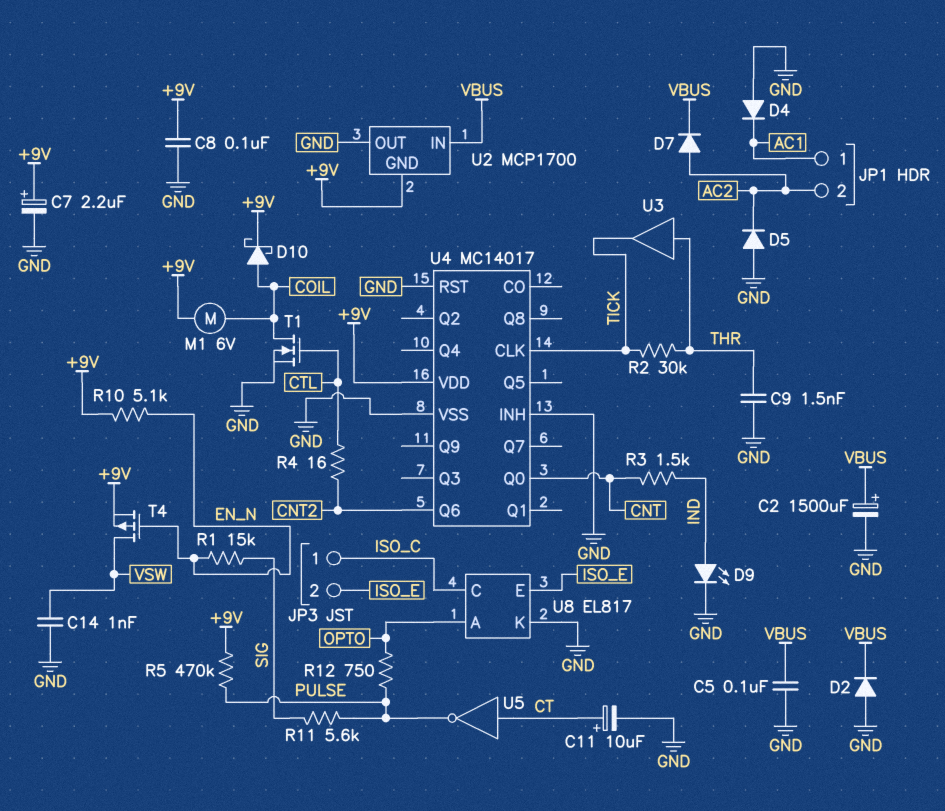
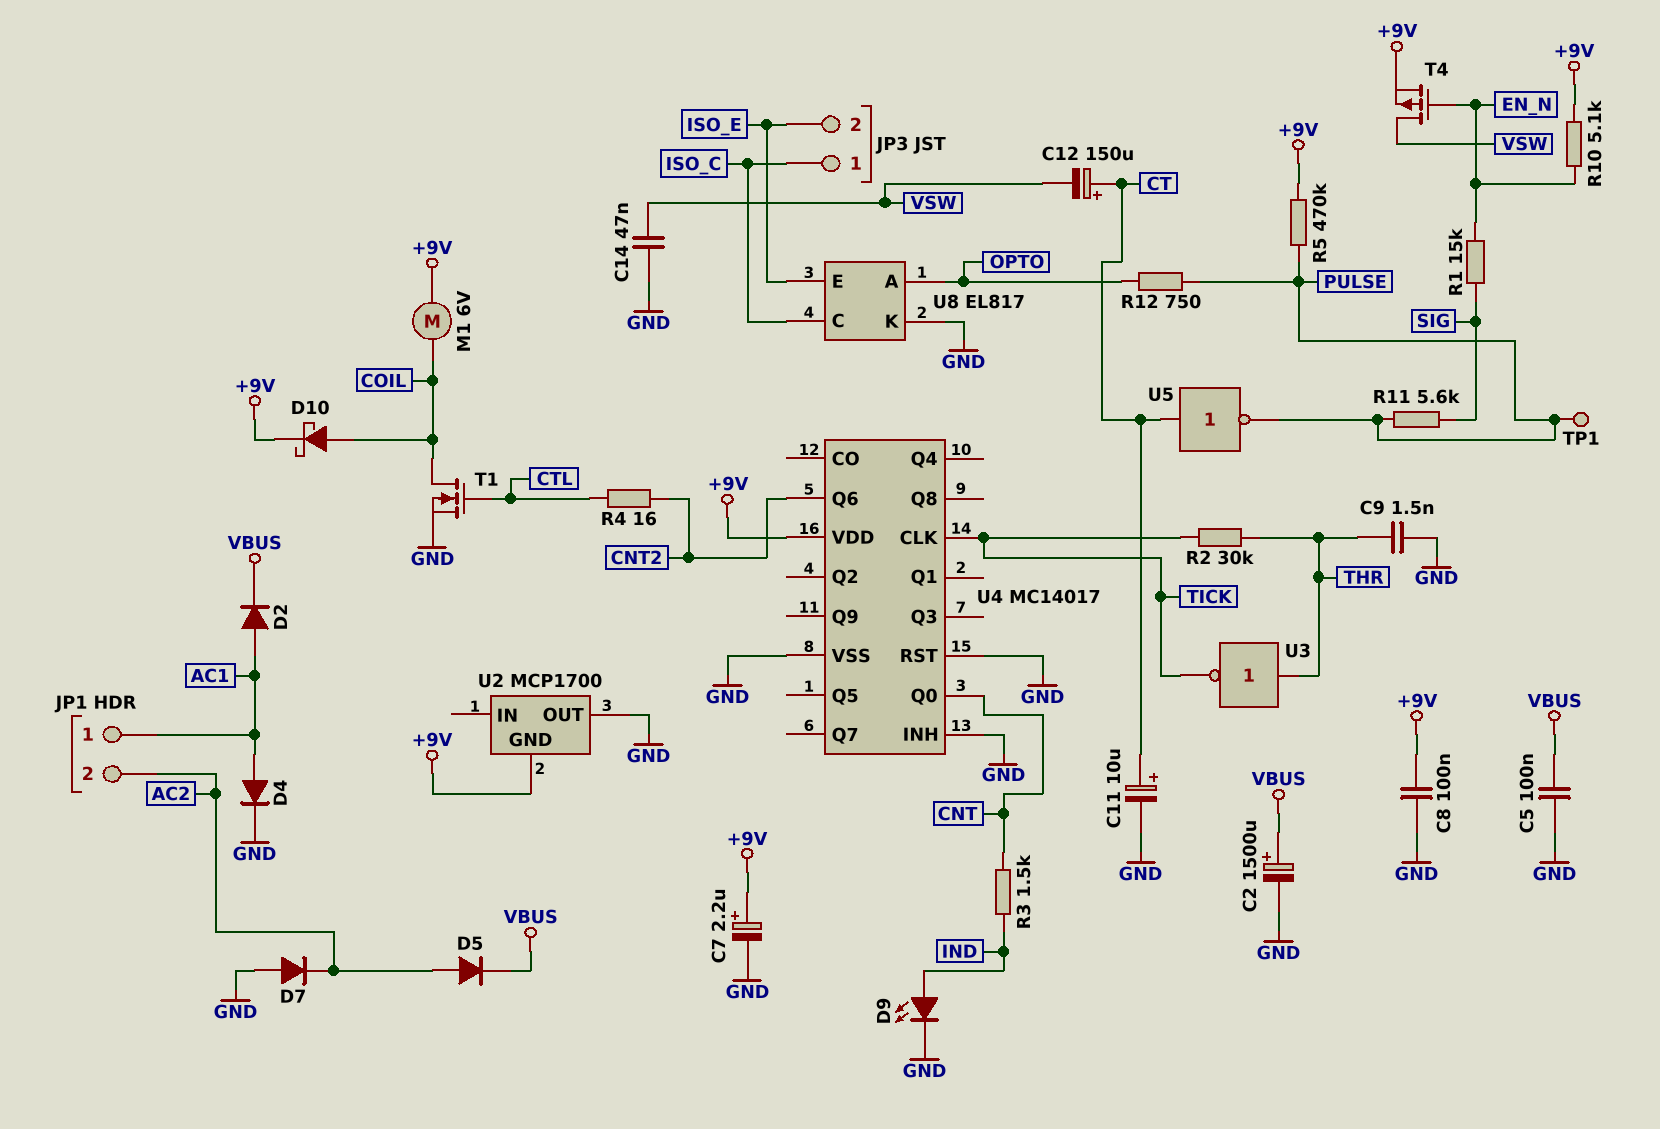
C12: none -> 150uF (plus CT, minus VSW)
C14: 1nF (GND, VSW) -> 47nF (GND, VSW)
D2: diode (A GND, K VBUS) -> diode (A AC1, K VBUS)
D4: diode (A GND, K AC1) -> diode (A AC1, K GND)
D5: diode (A GND, K AC2) -> diode (A AC2, K VBUS)
D7: diode (A AC2, K VBUS) -> diode (A GND, K AC2)
TP1: none -> test point (PULSE)
U2 pin IN: VBUS -> none
U3: buffer (in THR, out TICK) -> NOT (in THR, out TICK)

